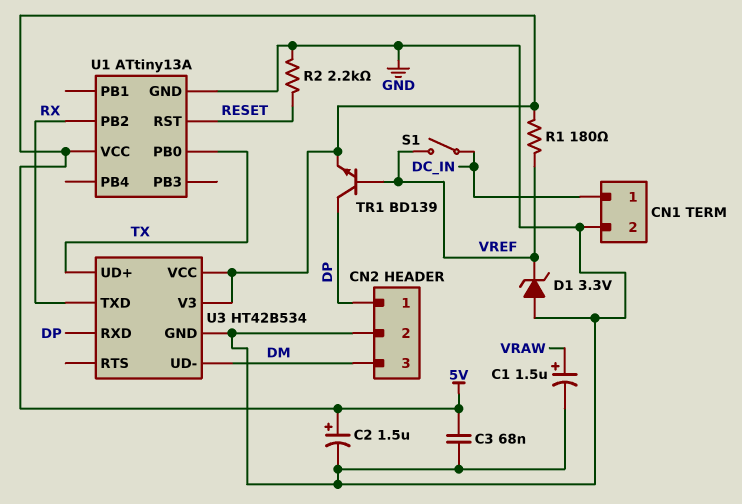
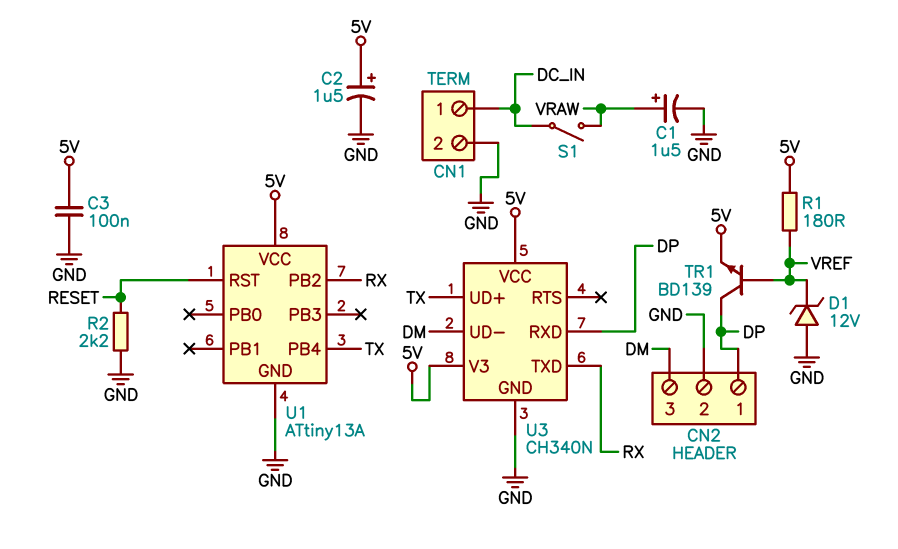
C3: 68nF (5V, GND) -> 100nF (5V, GND)
D1: zener 3.3V (A GND, K VREF) -> zener 12V (A GND, K VREF)
S1: switch (DC_IN, VREF) -> switch (DC_IN, VRAW)
U1 pin PB0: TX -> none
U1 pin PB4: none -> TX
U3: HT42B534 -> CH340N

